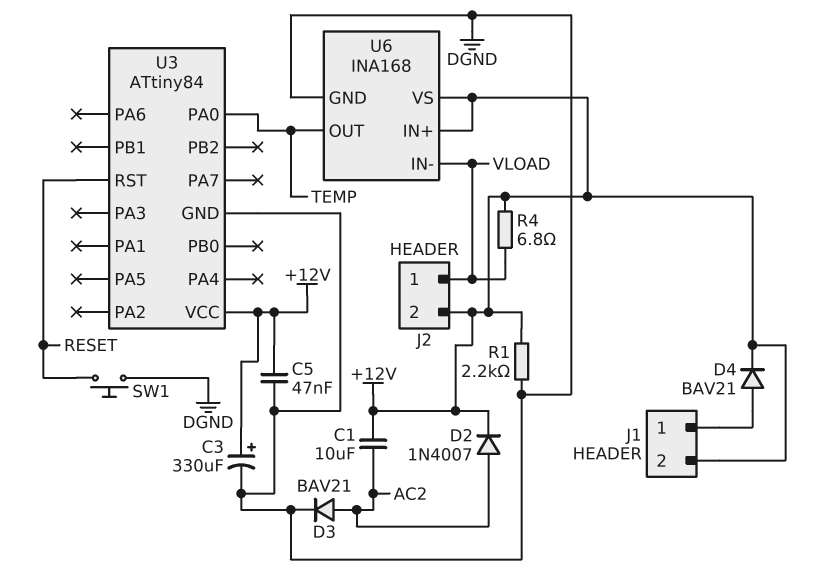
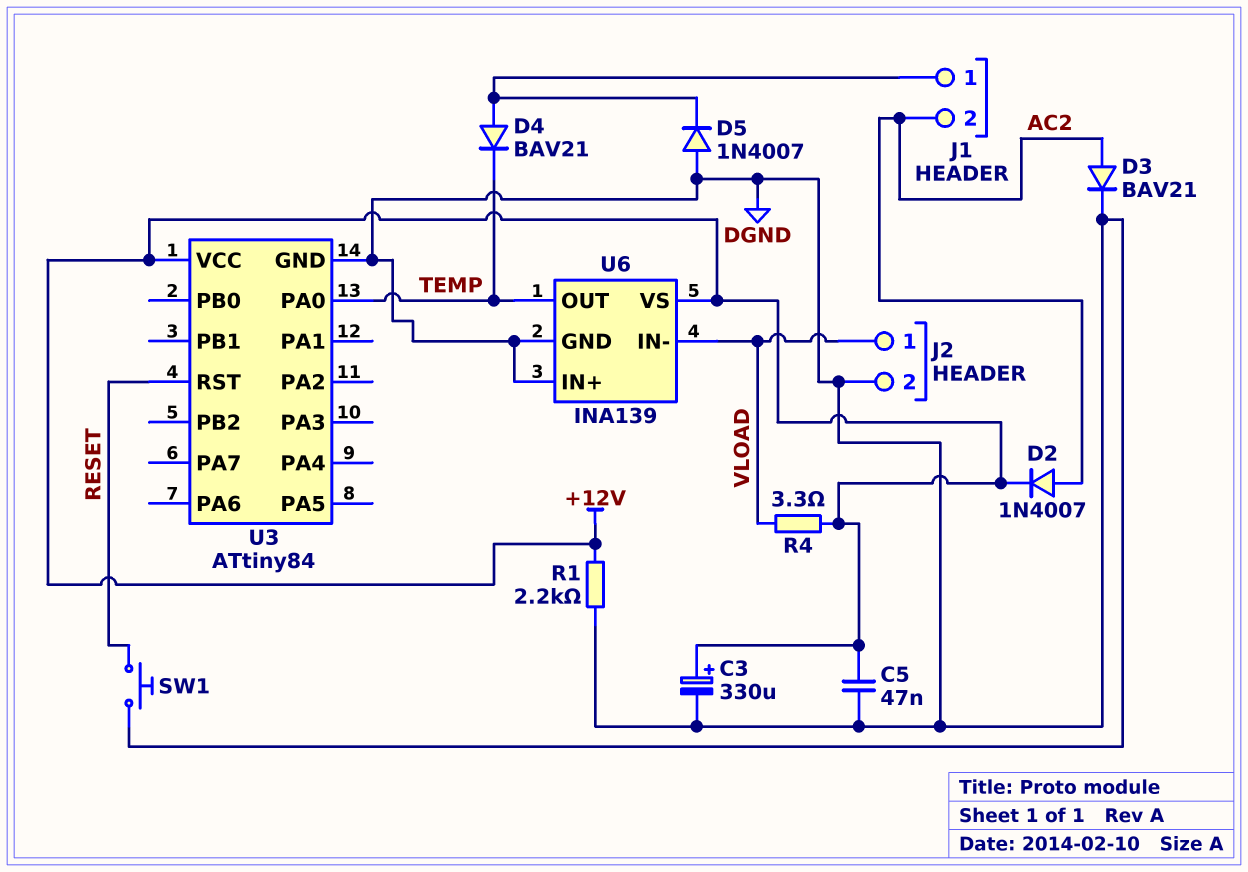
C1: 10uF (+12V, AC2) -> none
D4: diode BAV21 (A J1/1, K +12V) -> diode BAV21 (A J1/1, K TEMP)
D5: none -> diode 1N4007 (A DGND, K J1/1)
J1 pin 2: +12V -> AC2
J2 pin 2: +12V -> DGND
R4: 6.8 (+12V, VLOAD) -> 3.3 (+12V, VLOAD)
U6: INA168 -> INA139
U6 pin IN+: +12V -> DGND

